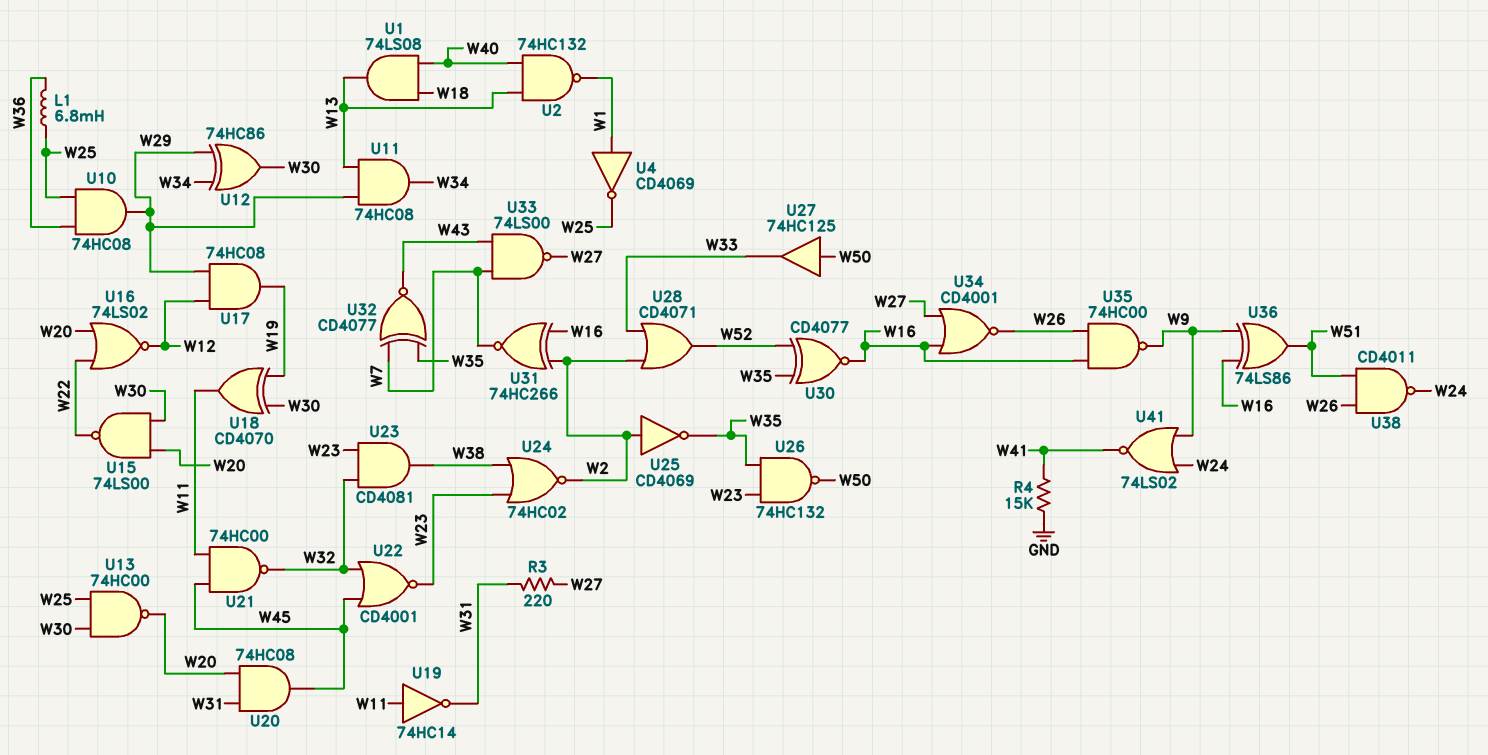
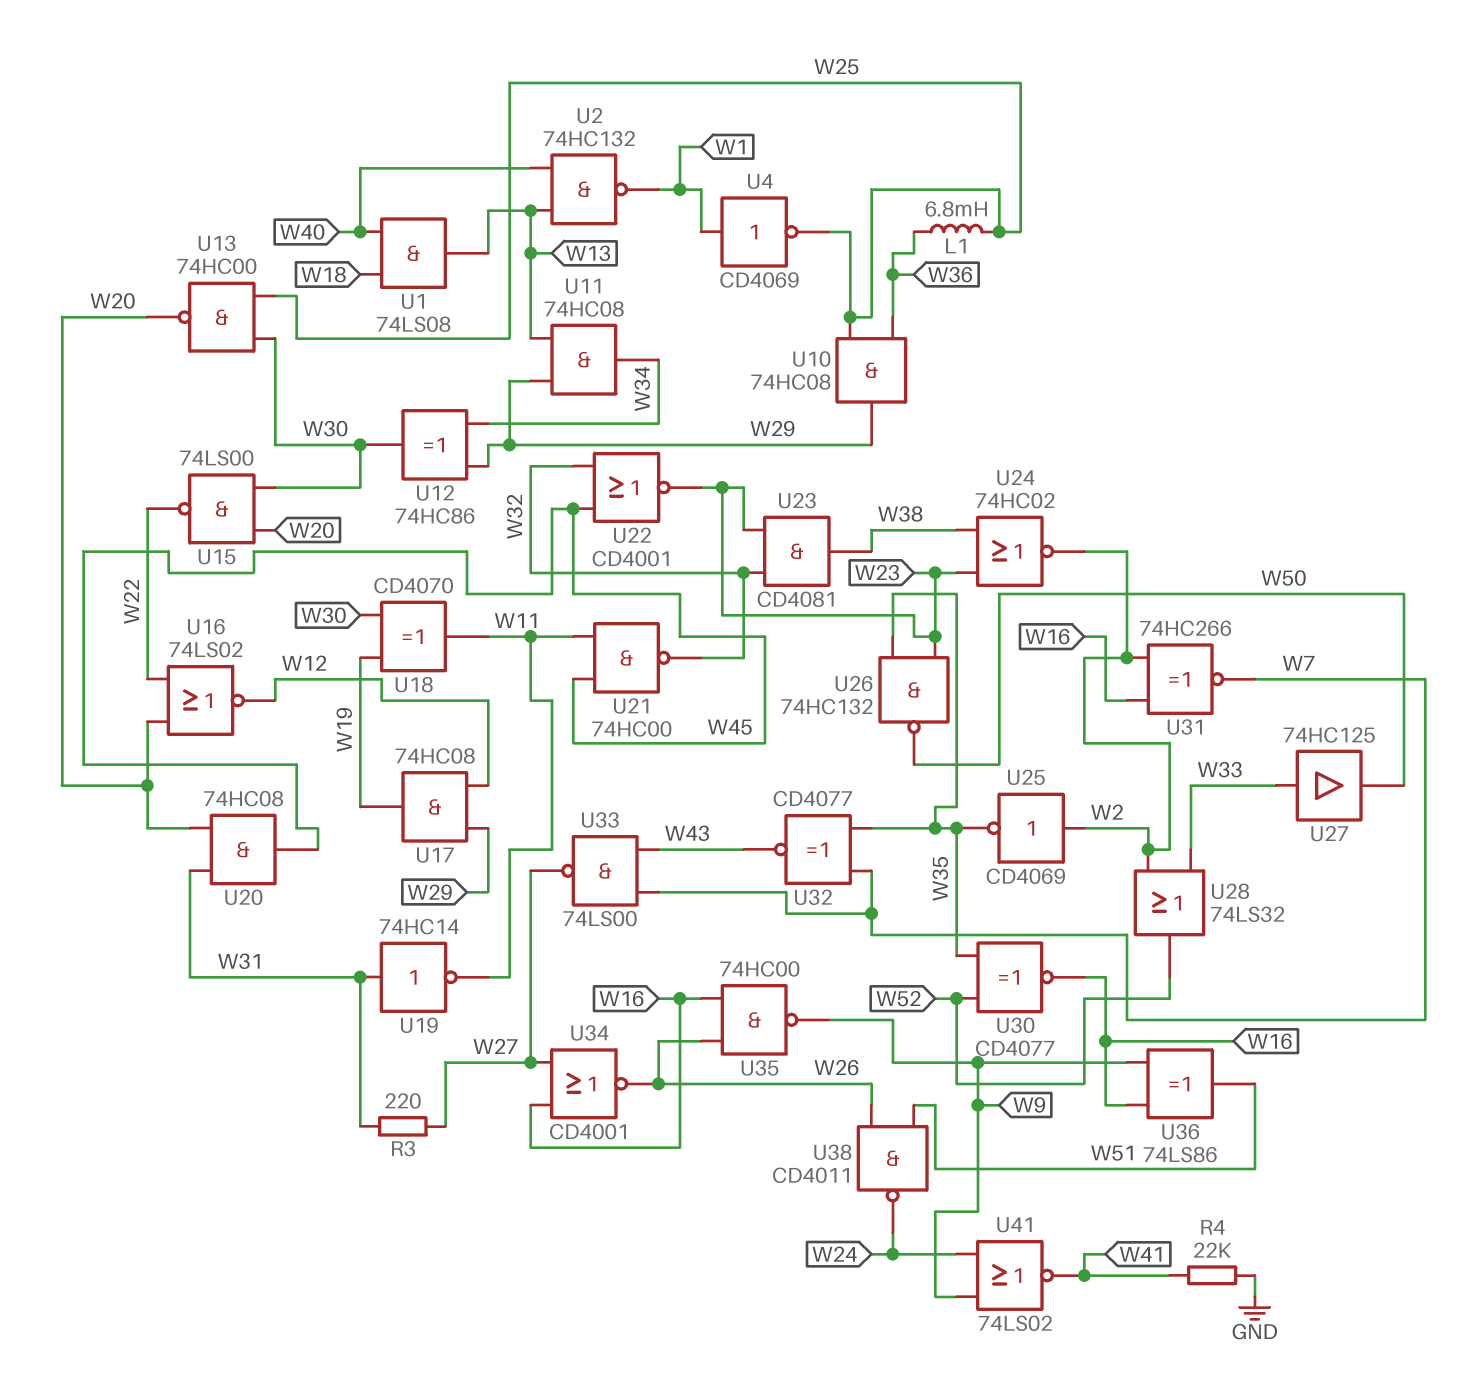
R4: 15k (GND, W41) -> 22k (GND, W41)
U19: NOT 74HC14 (in W11, out W31) -> NOT 74HC14 (in W31, out W11)
U27: buffer 74HC125 (in W50, out W33) -> buffer 74HC125 (in W33, out W50)
U28: OR CD4071 (in W2, in W33, out W52) -> OR 74LS32 (in W2, in W33, out W52)

